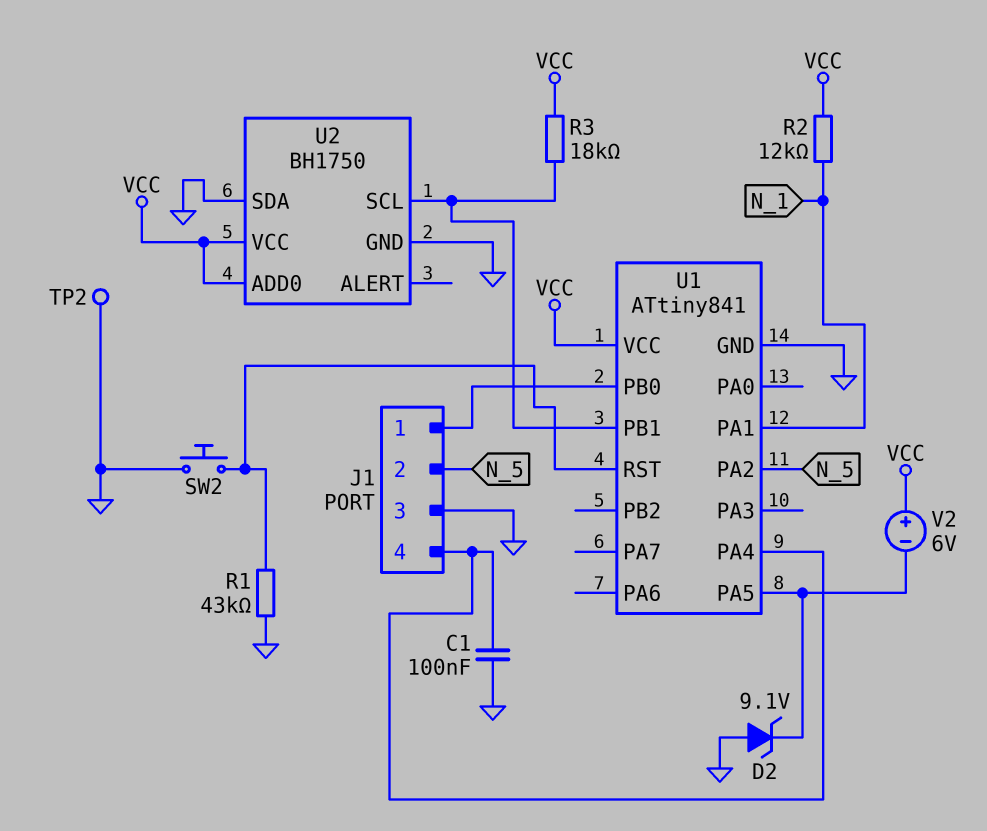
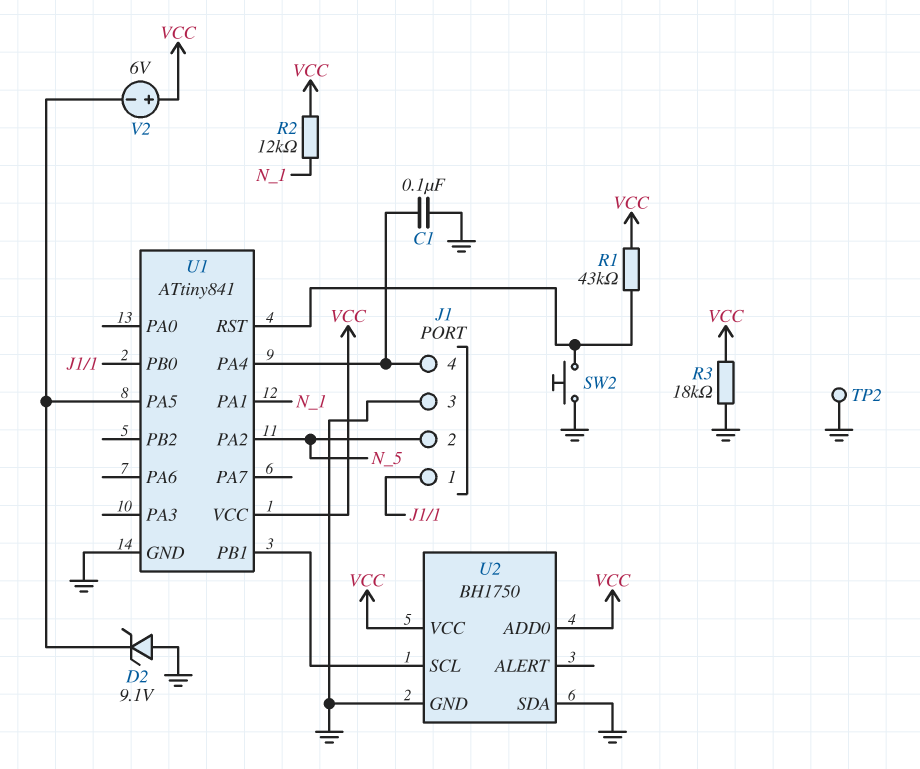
R1: 43k (GND, U1/RST) -> 43k (U1/RST, VCC)
R3: 18k (U1/PB1, VCC) -> 18k (GND, VCC)

